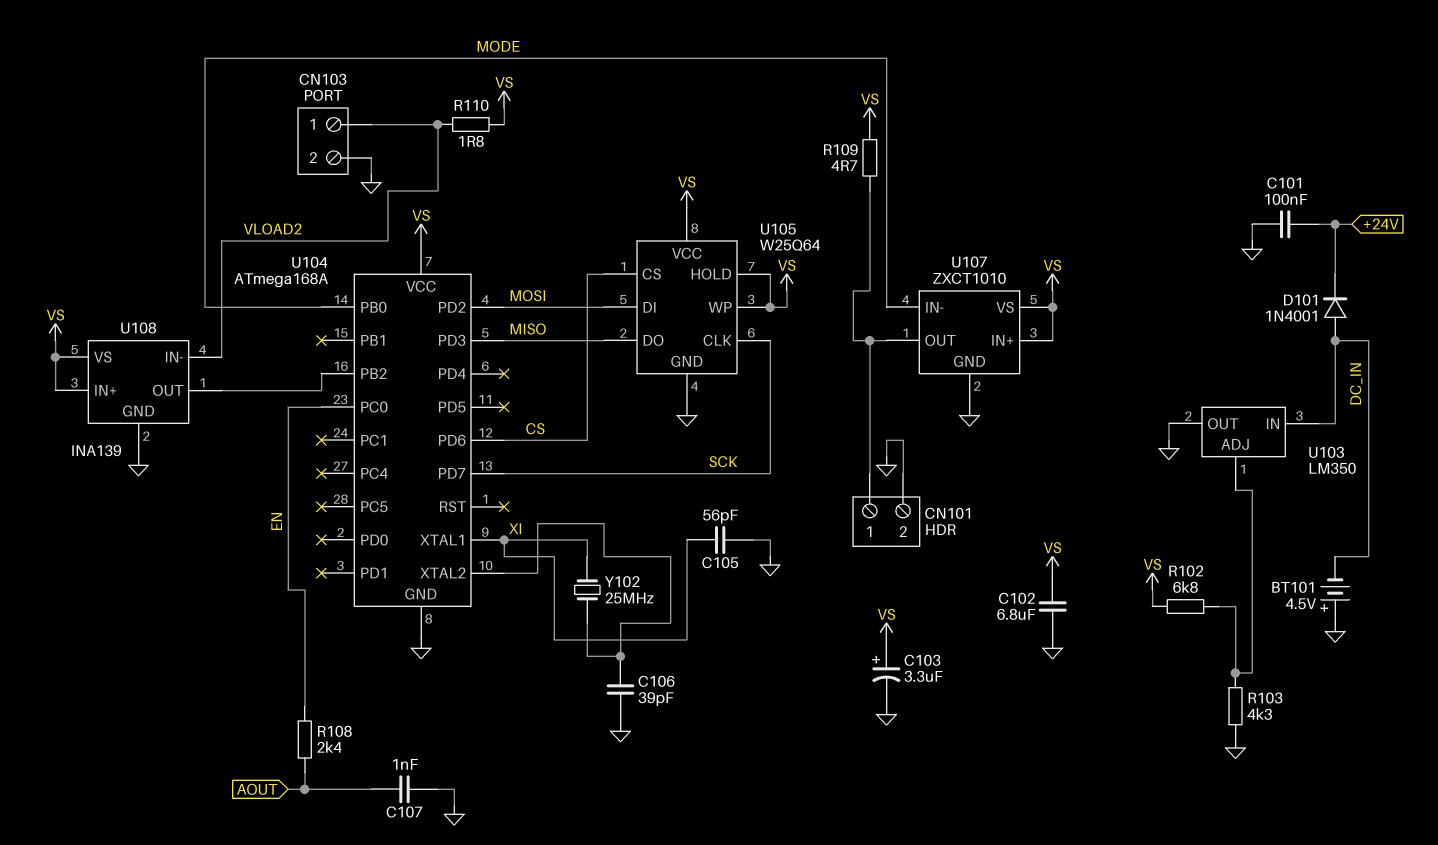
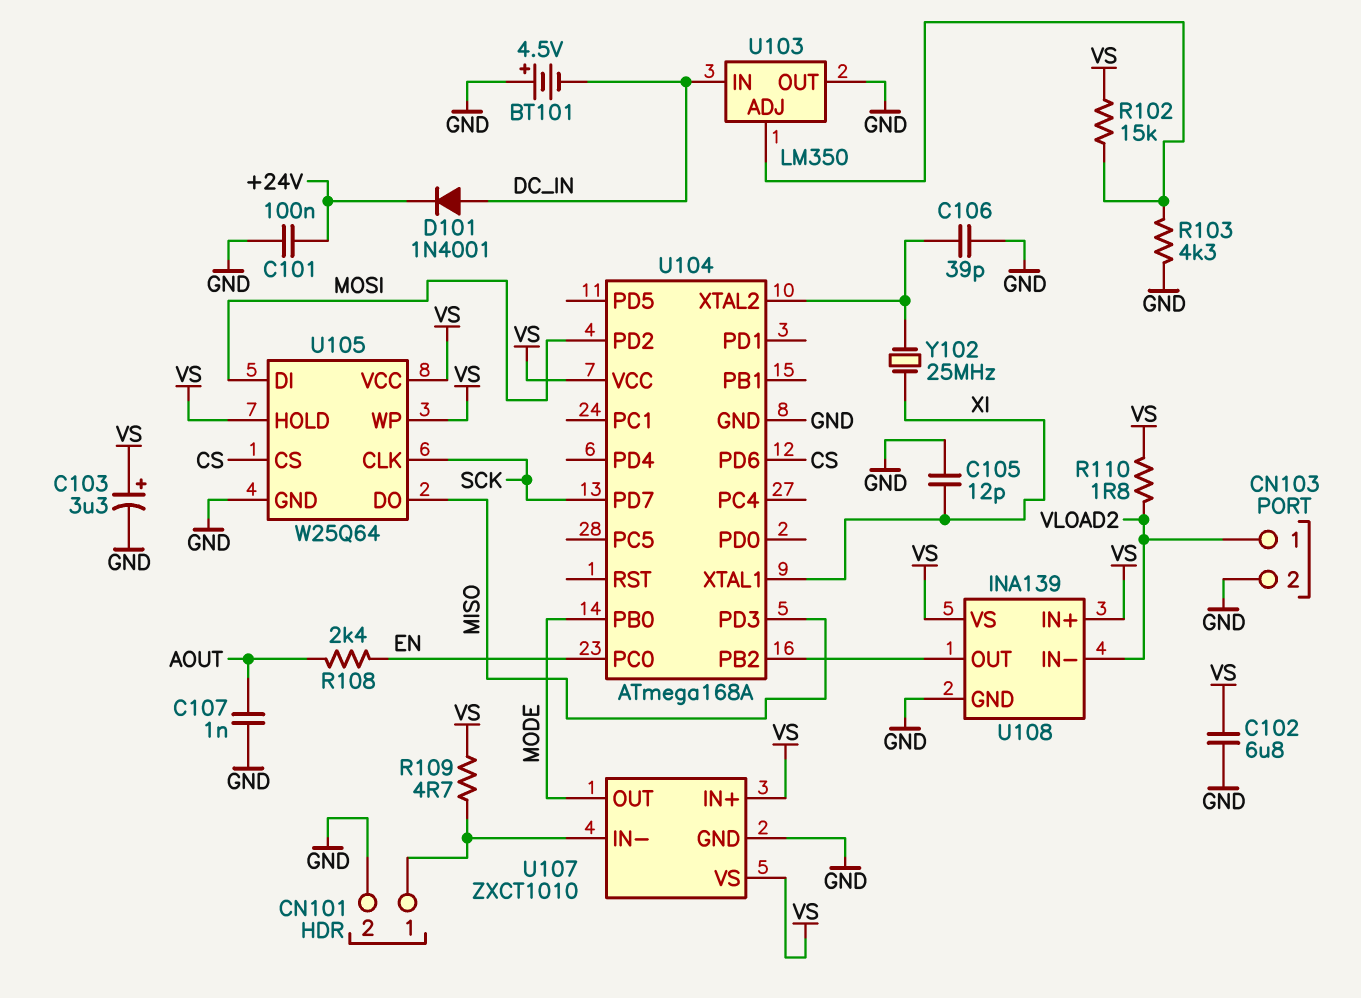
C105: 56pF (GND, XI) -> 12pF (GND, XI)
R102: 6.8k (U103/ADJ, VS) -> 15k (U103/ADJ, VS)
U107 pin IN-: MODE -> CN101/1
U107 pin OUT: CN101/1 -> MODE

